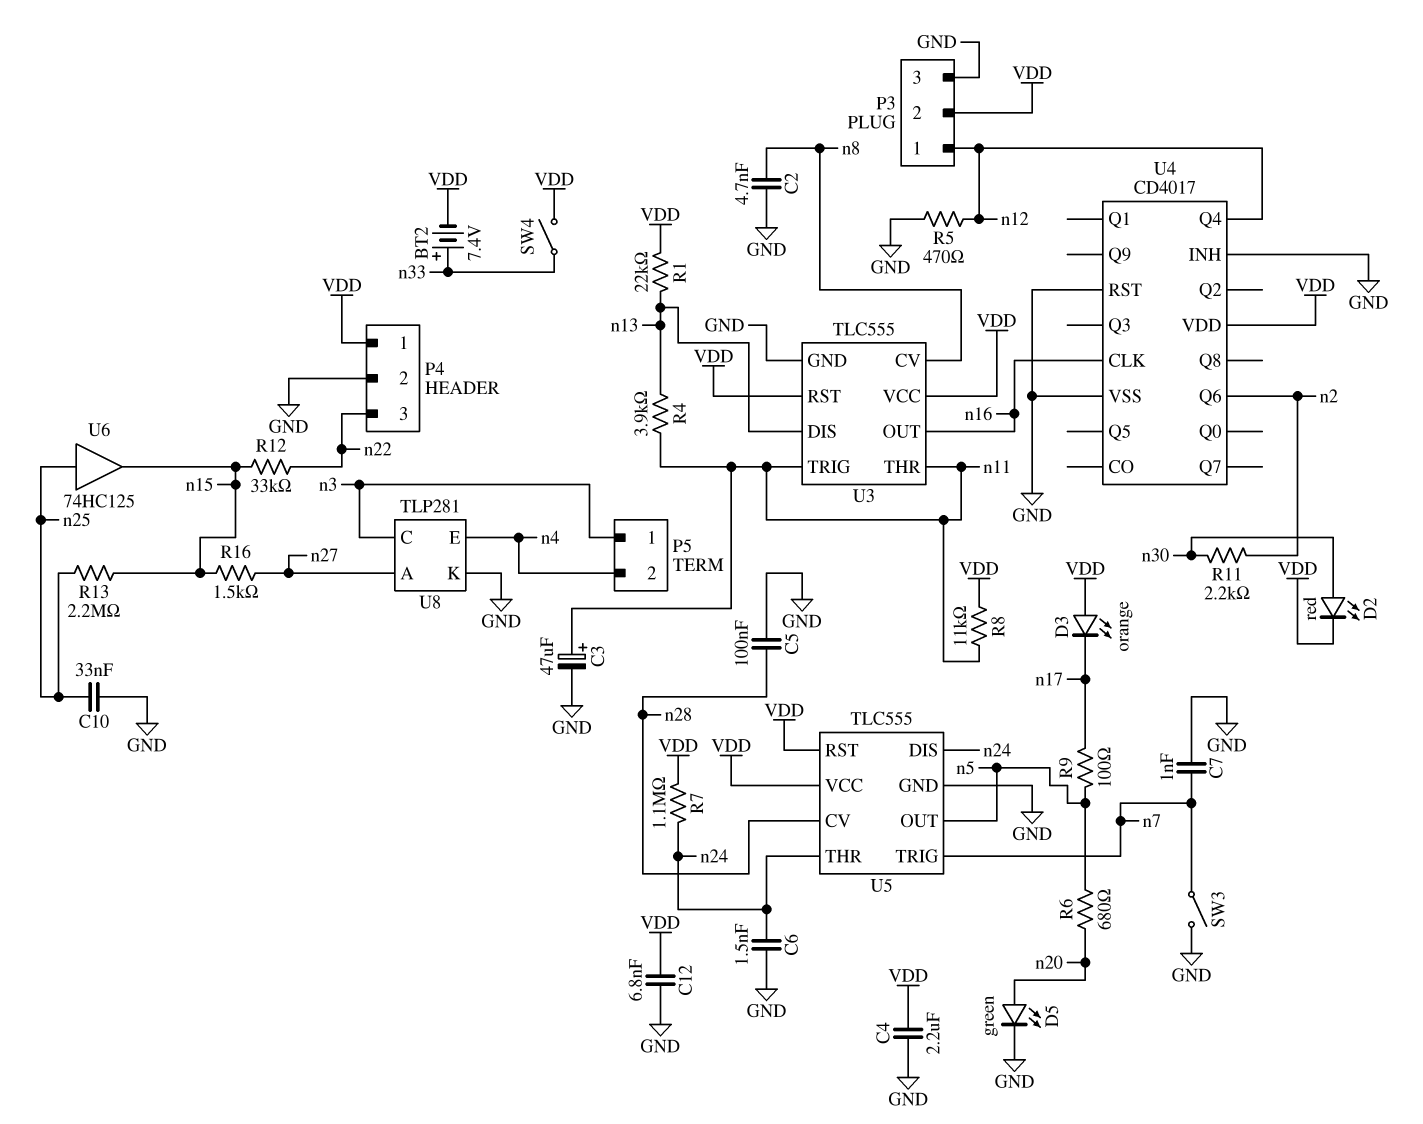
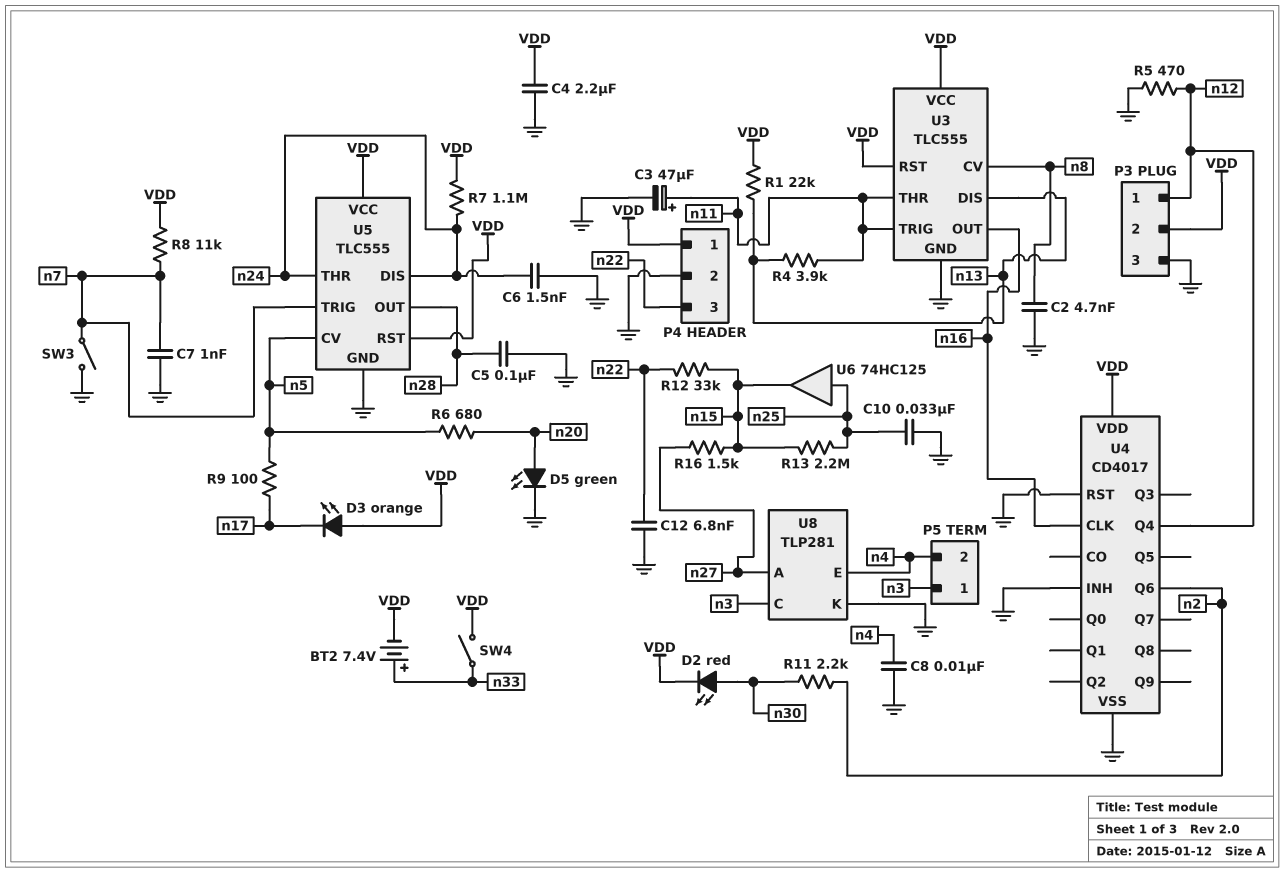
C8: none -> 10nF (GND, n4)
C12: 6.8nF (GND, VDD) -> 6.8nF (GND, n22)
R8: 11k (VDD, n11) -> 11k (VDD, n7)
U5 pin CV: n28 -> n5
U5 pin OUT: n5 -> n28

